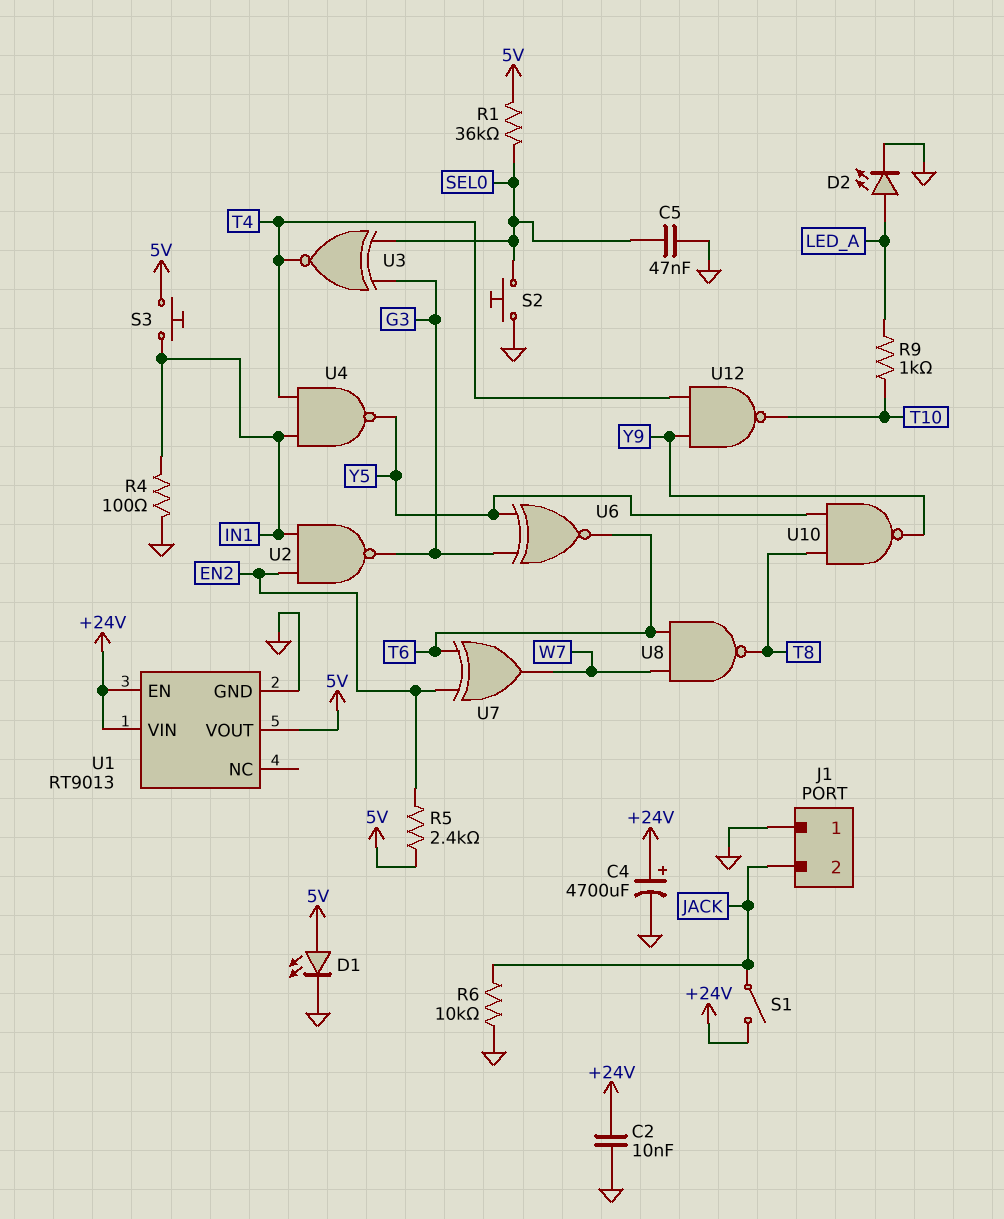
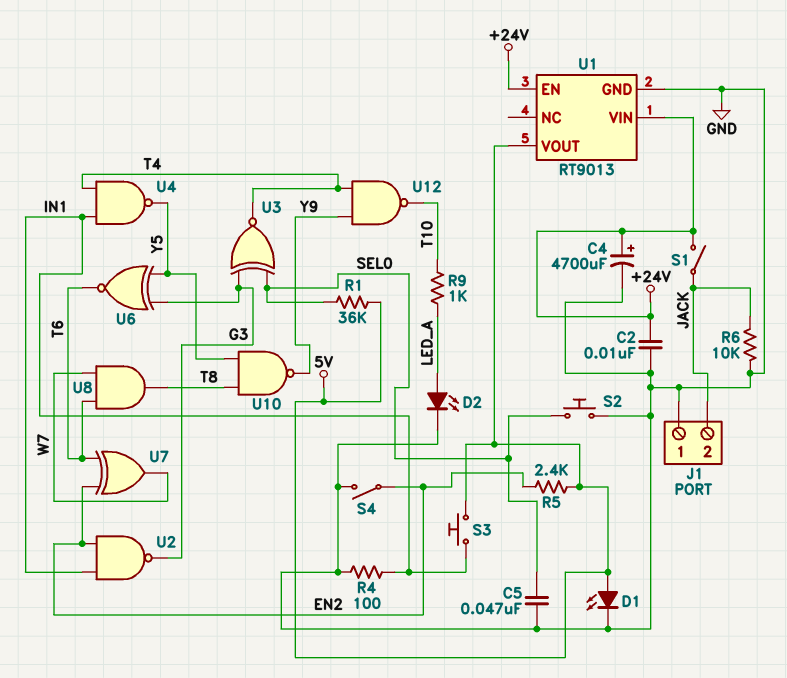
S4: none -> switch (EN2, GND)
U8: NAND (in T6, in W7, out T8) -> AND (in T6, in W7, out T8)

